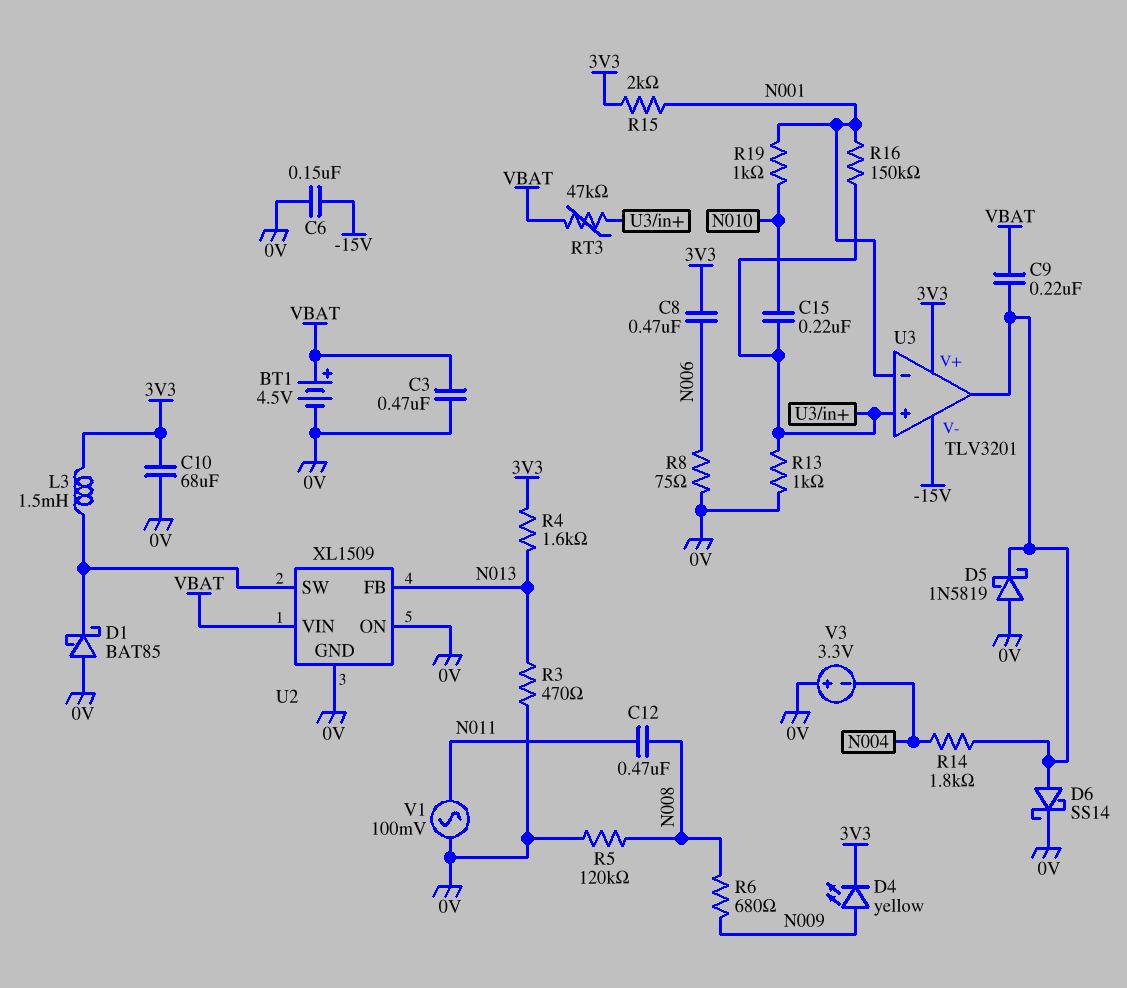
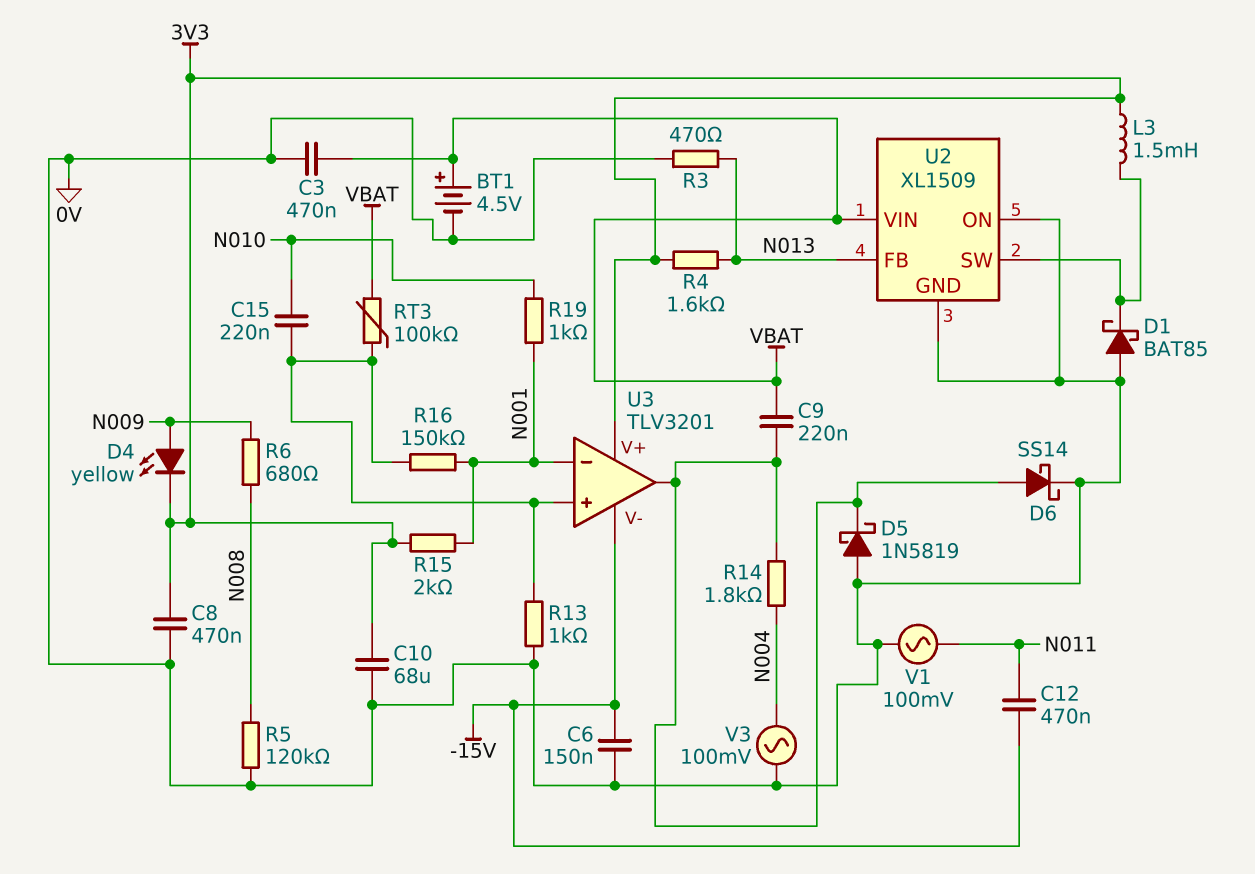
C8: 470nF (3V3, N006) -> 470nF (0V, 3V3)
C12: 470nF (N008, N011) -> 470nF (-15V, N011)
R8: 75 (0V, N006) -> none
RT3: 47k (U3/in+, VBAT) -> 100k (U3/in+, VBAT)
V3: 3.3V (plus 0V, minus N004) -> AC 100mV (0V, N004)

